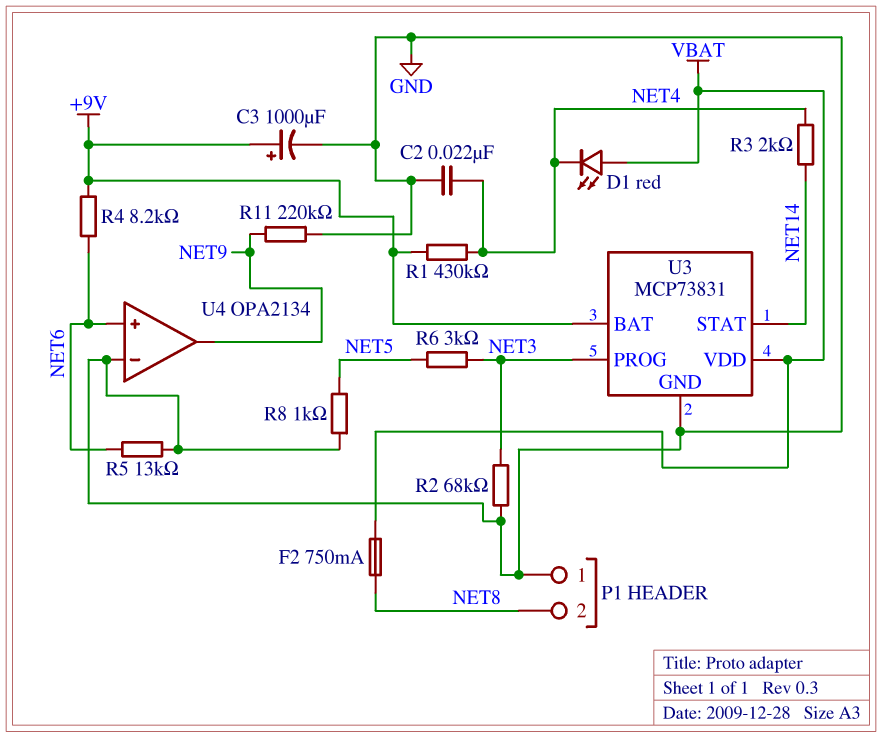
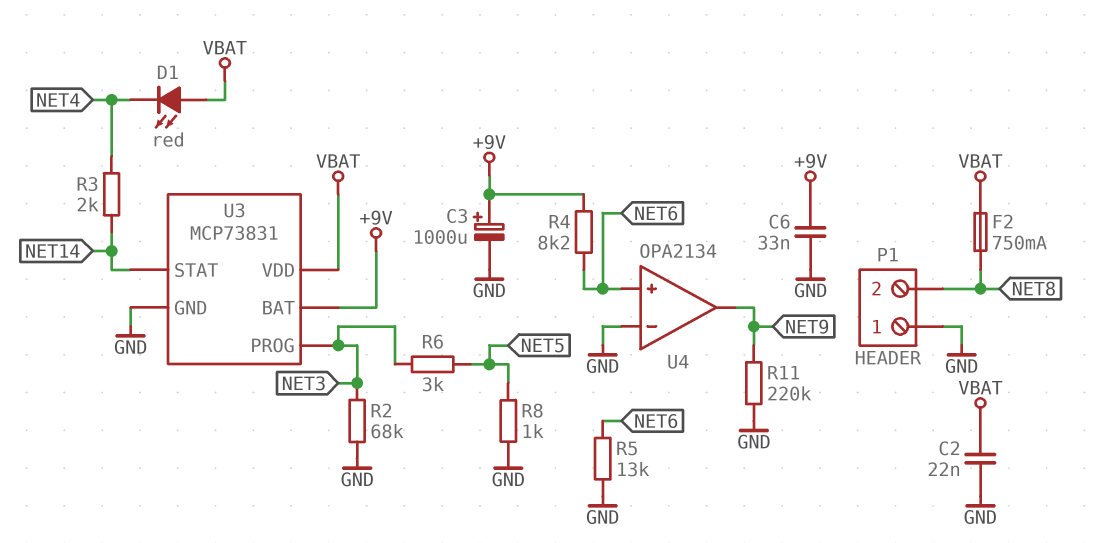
C2: 22nF (GND, NET4) -> 22nF (GND, VBAT)
C6: none -> 33nF (+9V, GND)
R1: 430k (+9V, NET4) -> none

